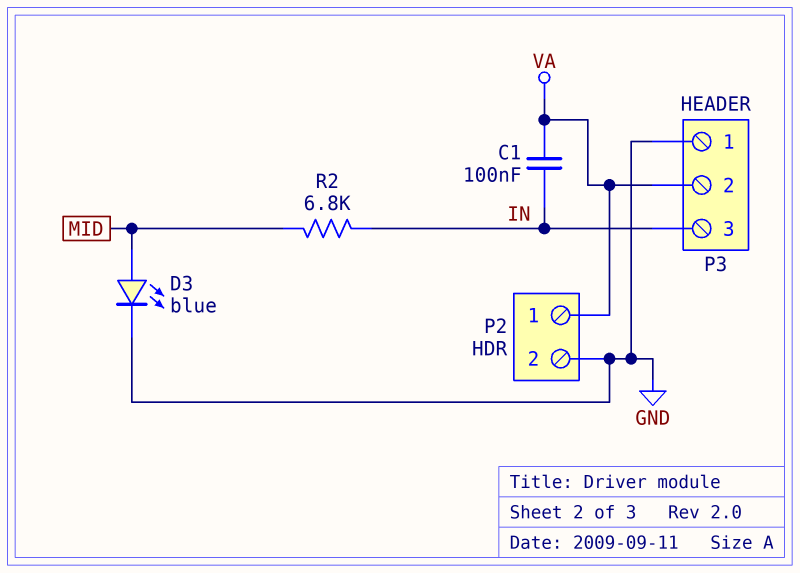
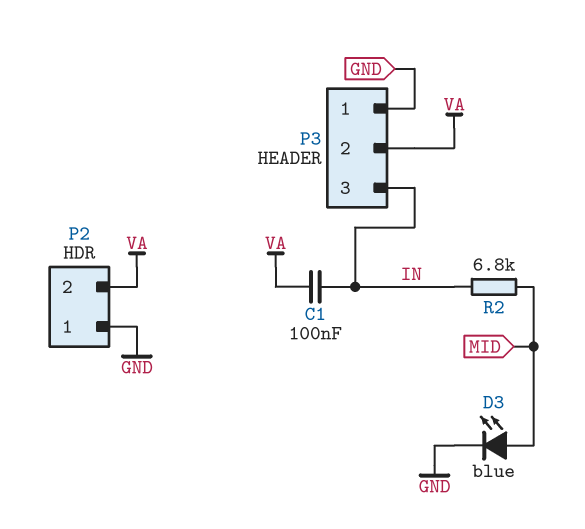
P2 pin 1: VA -> GND
P2 pin 2: GND -> VA

